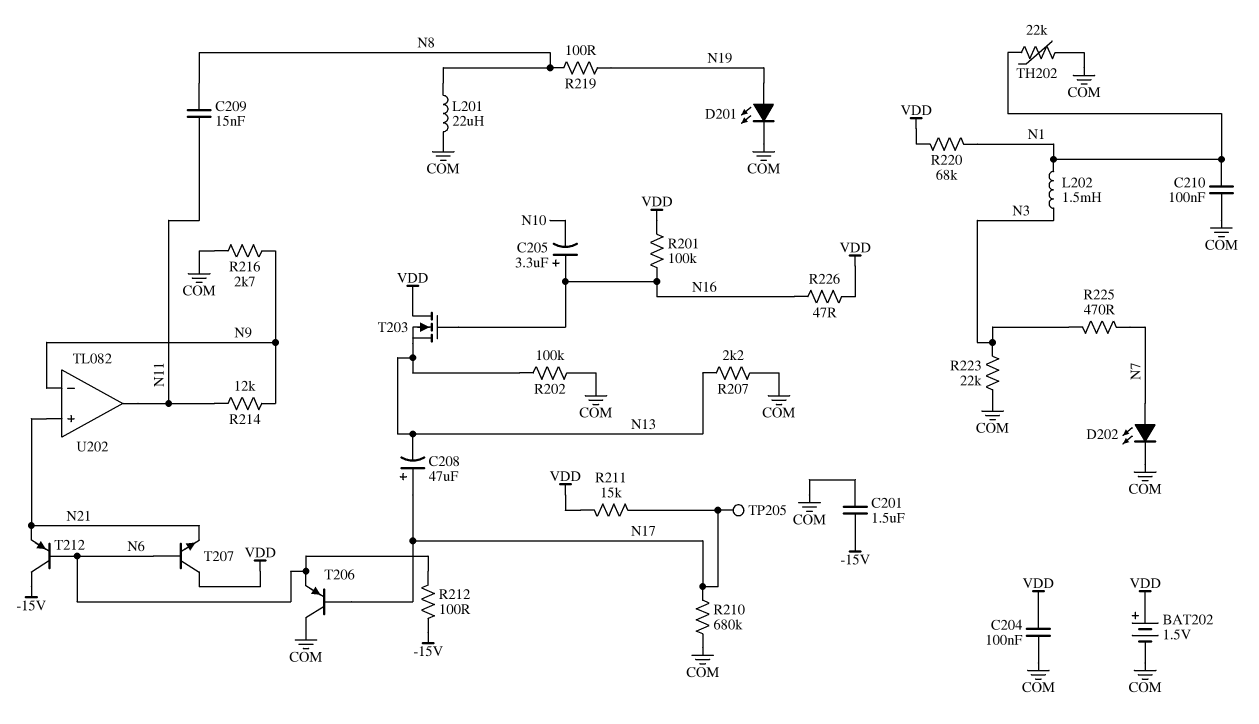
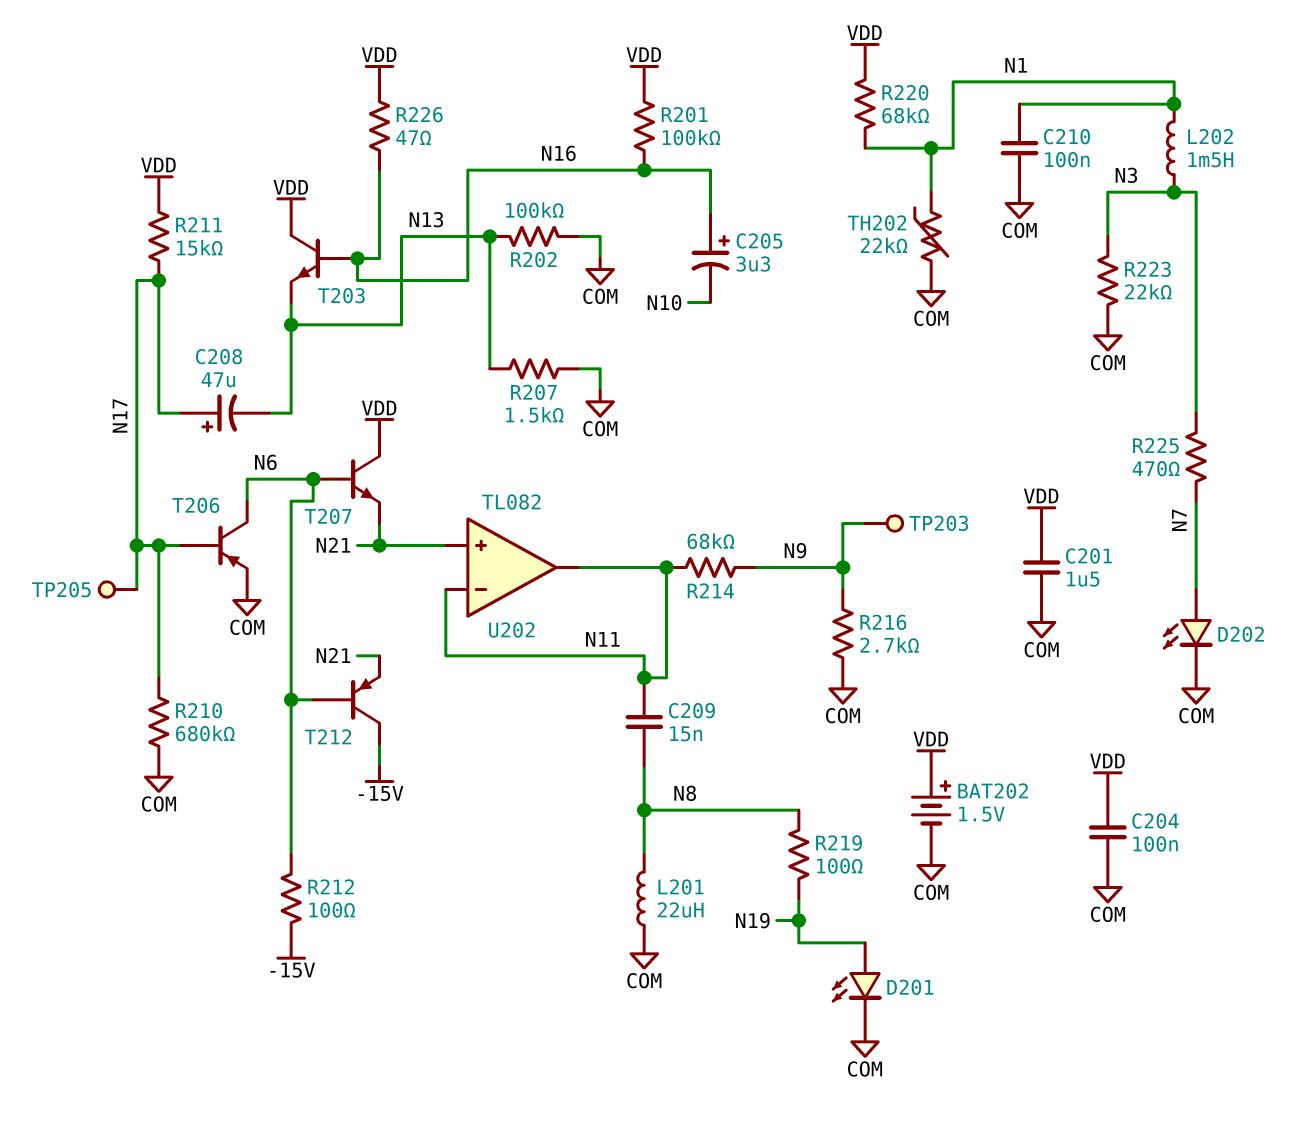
C201: 1.5uF (-15V, COM) -> 1.5uF (COM, VDD)
R207: 2.2k (COM, N13) -> 1.5k (COM, N13)
R214: 12k (N9, N11) -> 68k (N9, N11)
T203: NMOS (G N16, D VDD, S N13) -> NPN (B N16, C VDD, E N13)
T206: PNP (B N17, C COM, E N6) -> PNP (B N17, C N6, E COM)
TP203: none -> test point (N9)
U202 pin in-: N9 -> N11

